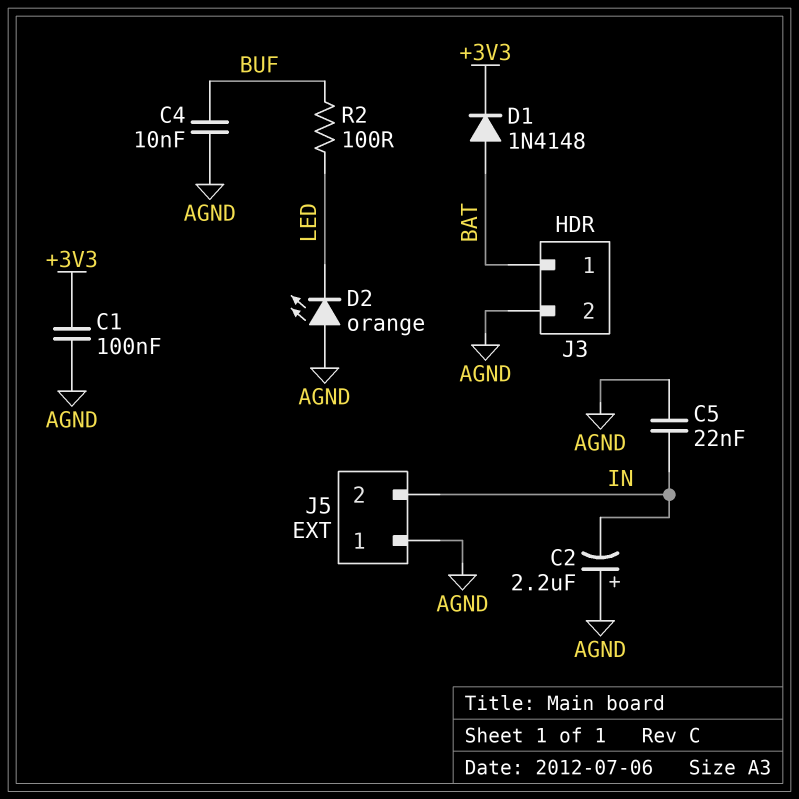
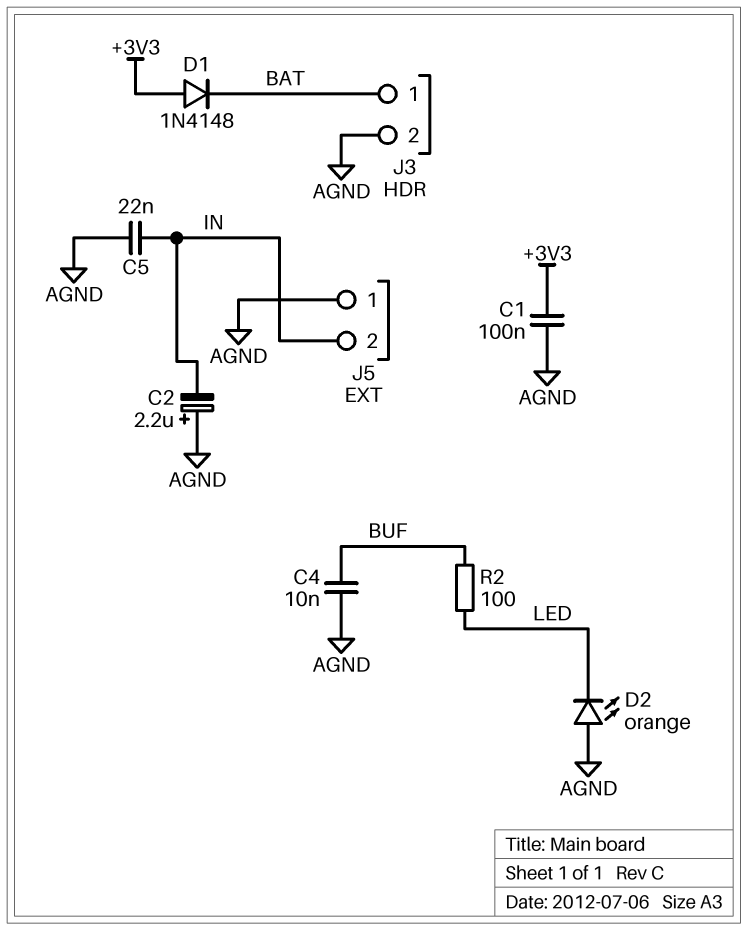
D1: diode 1N4148 (A BAT, K +3V3) -> diode 1N4148 (A +3V3, K BAT)

